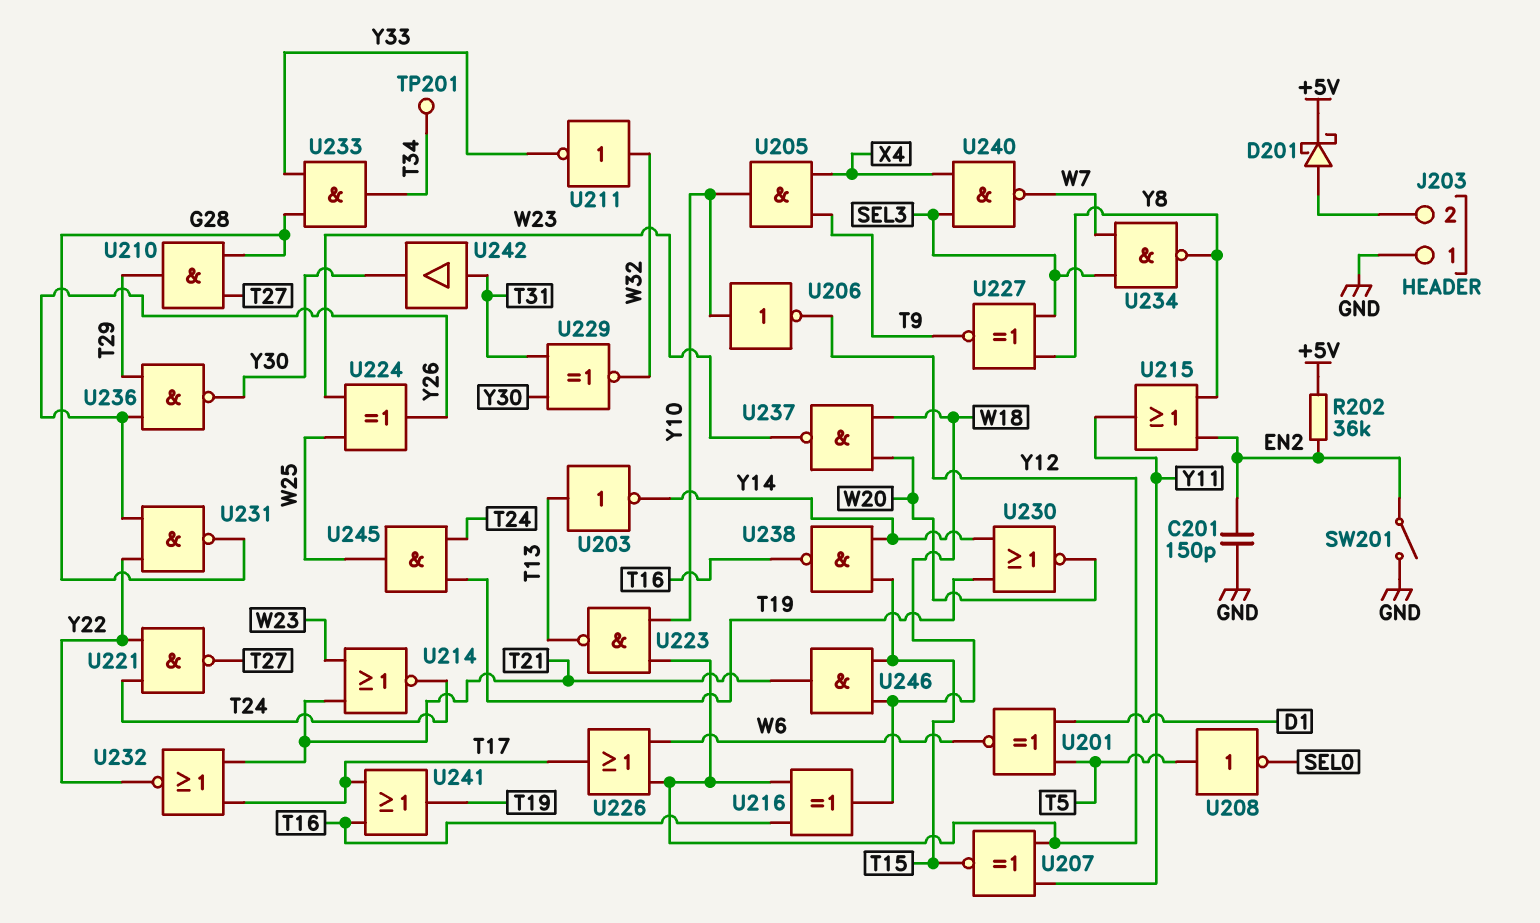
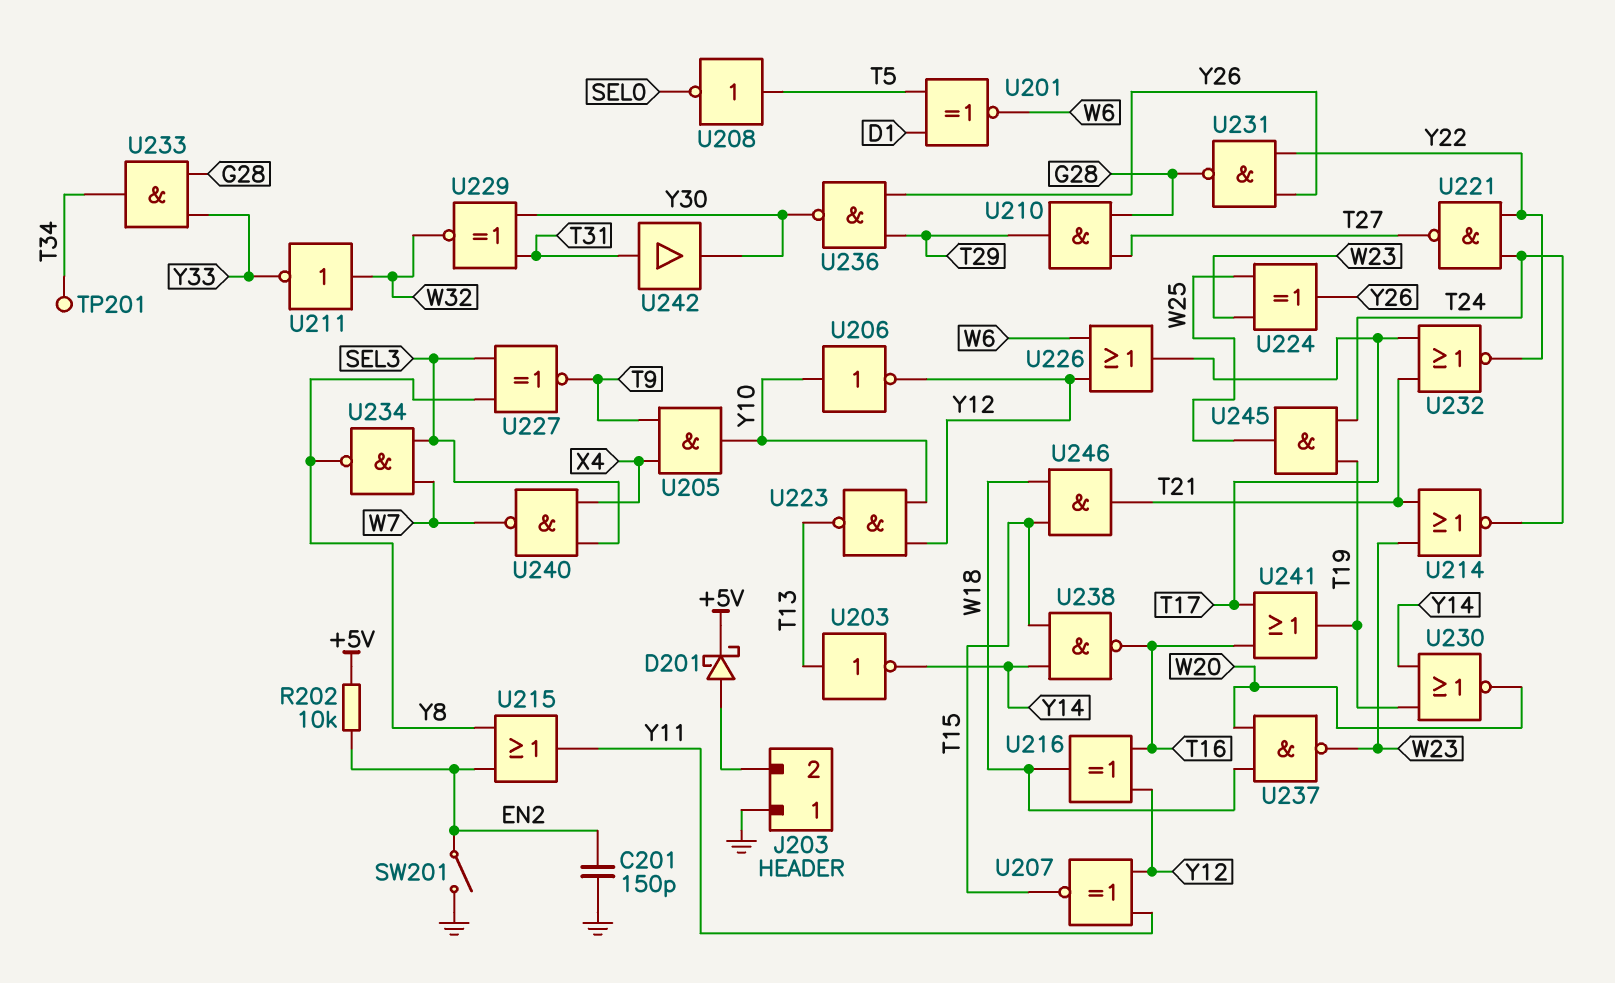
R202: 36k (+5V, EN2) -> 10k (+5V, EN2)

